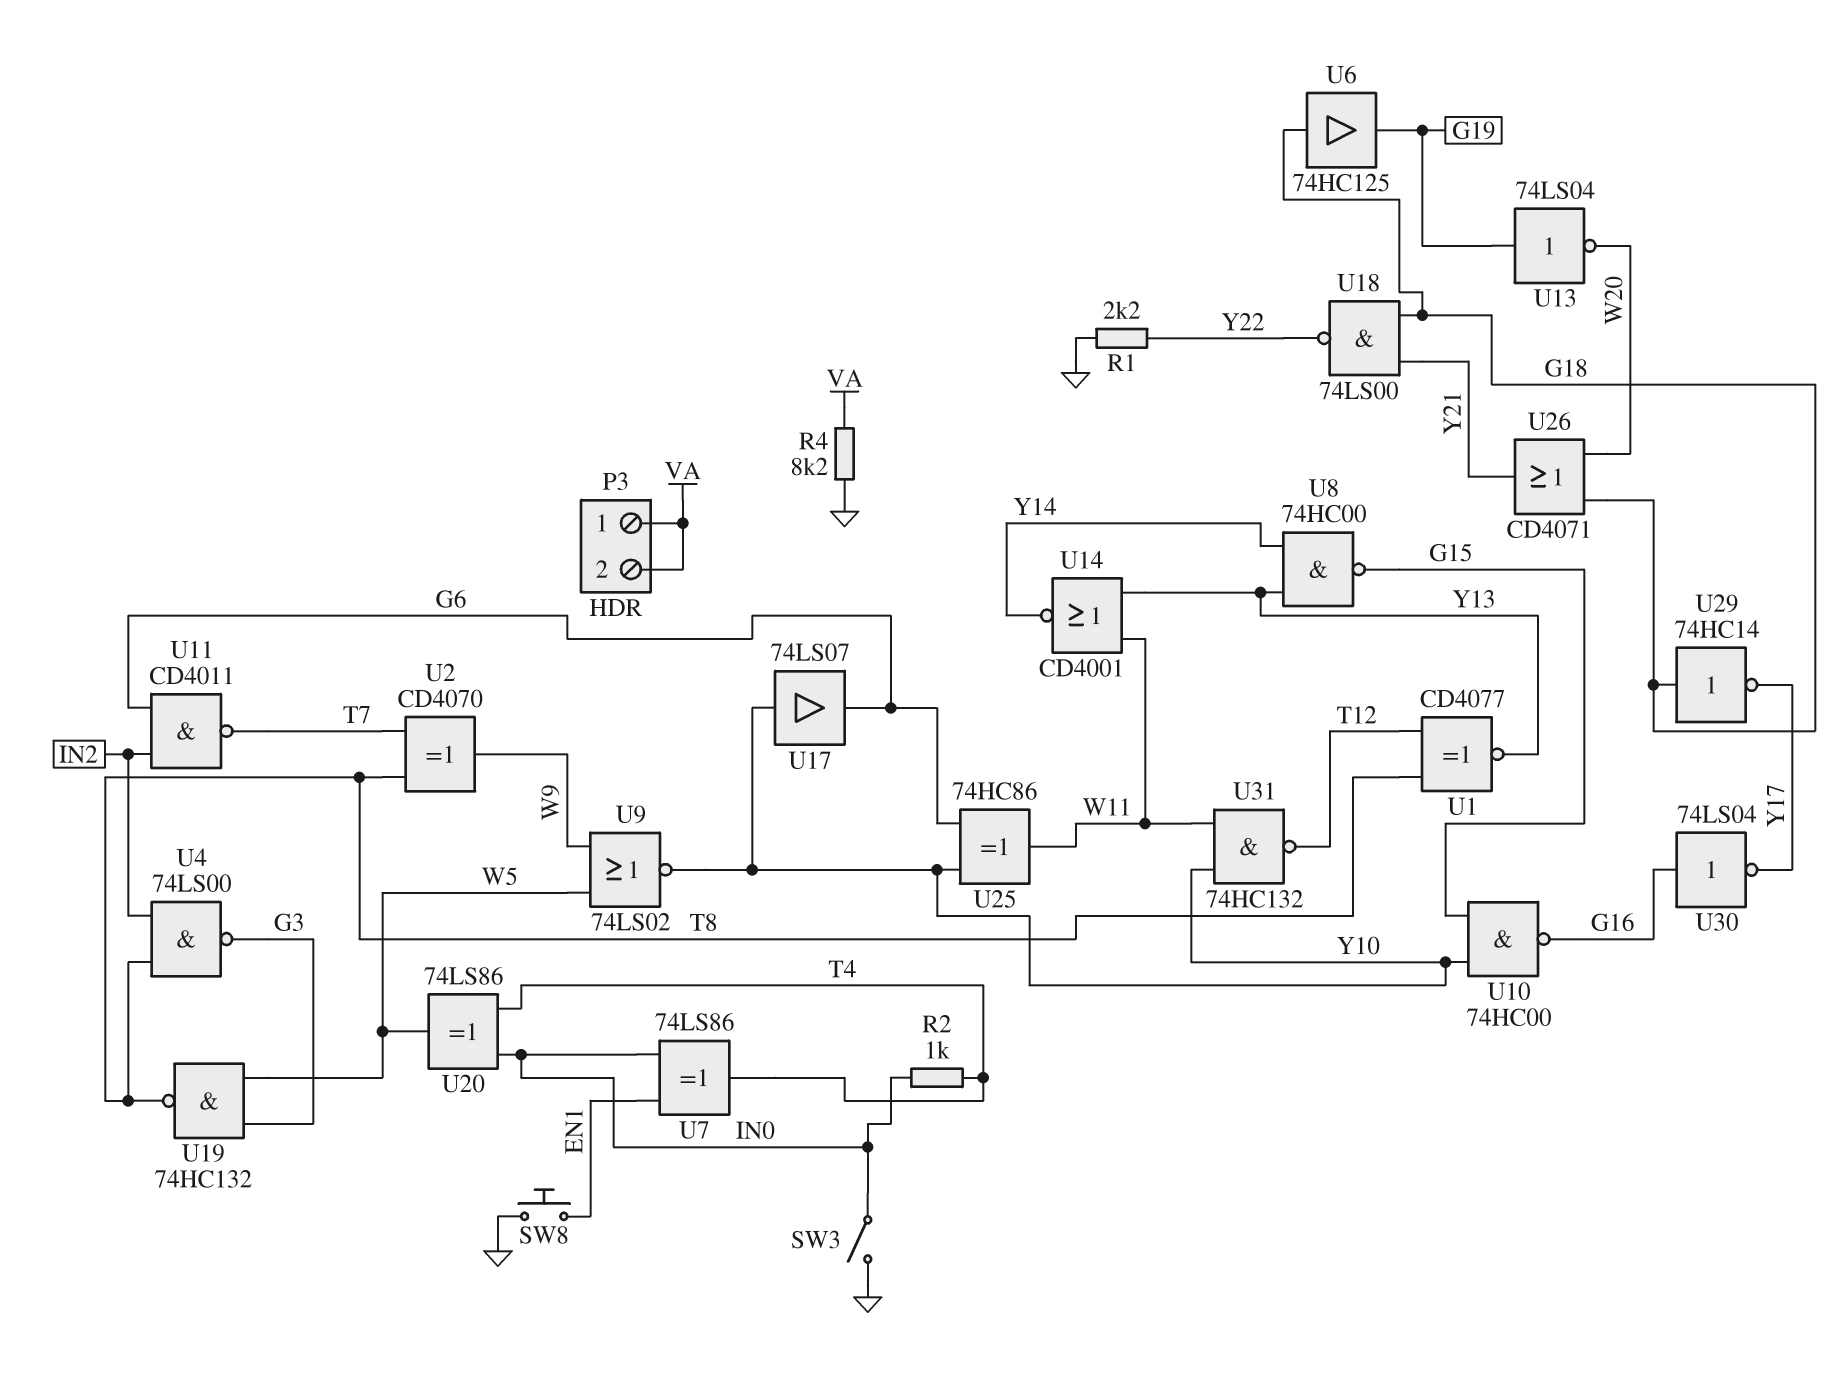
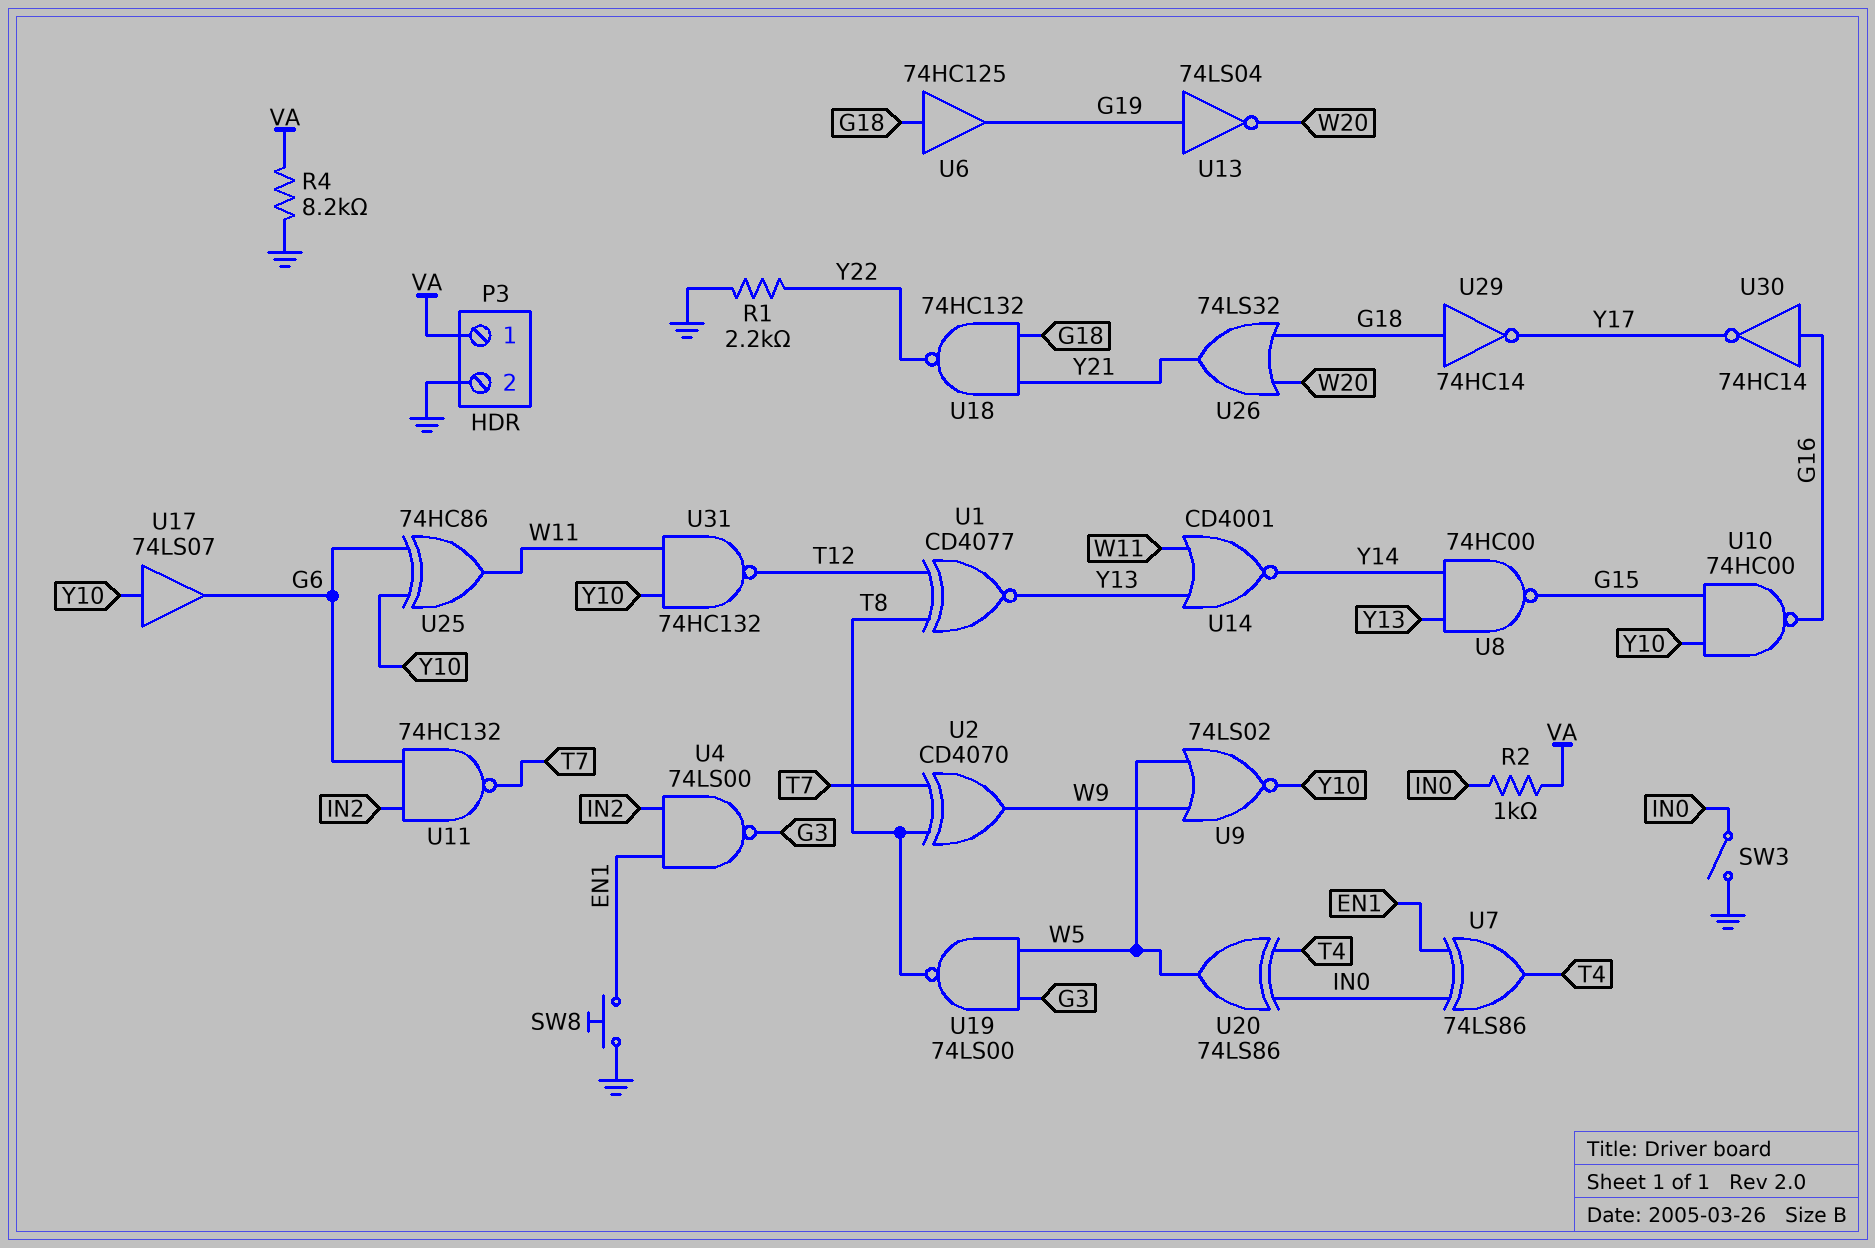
P3 pin 2: VA -> GND
R2: 1k (IN0, T4) -> 1k (IN0, VA)
U4: NAND 74LS00 (in IN2, in T8, out G3) -> NAND 74LS00 (in EN1, in IN2, out G3)
U11: NAND CD4011 (in G6, in IN2, out T7) -> NAND 74HC132 (in G6, in IN2, out T7)
U18: NAND 74LS00 (in G18, in Y21, out Y22) -> NAND 74HC132 (in G18, in Y21, out Y22)
U19: NAND 74HC132 (in G3, in W5, out T8) -> NAND 74LS00 (in G3, in W5, out T8)
U26: OR CD4071 (in G18, in W20, out Y21) -> OR 74LS32 (in G18, in W20, out Y21)
U30: NOT 74LS04 (in G16, out Y17) -> NOT 74HC14 (in G16, out Y17)

